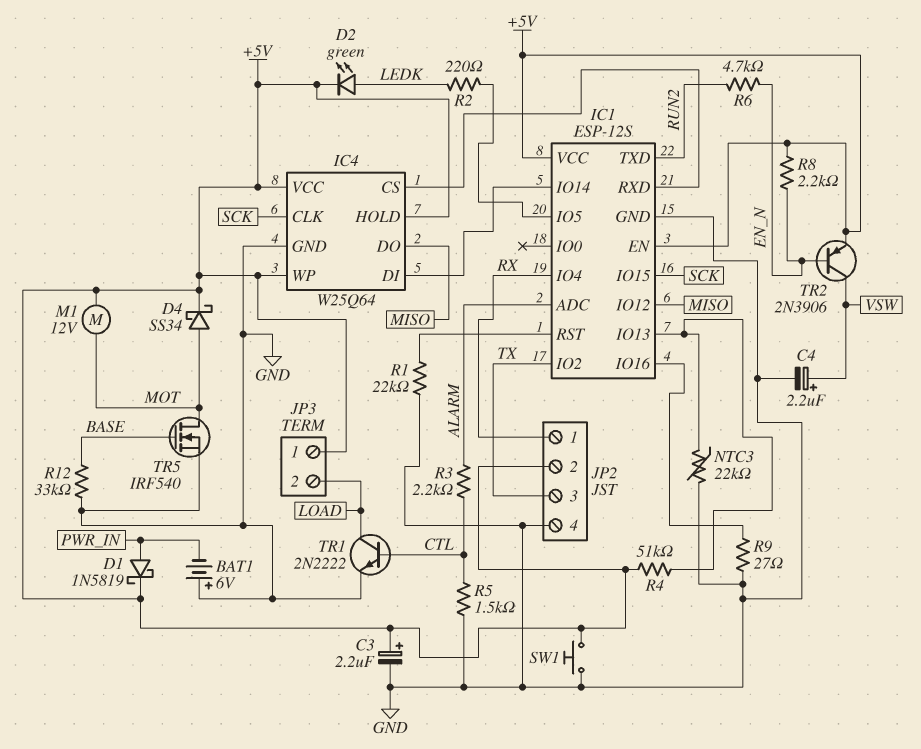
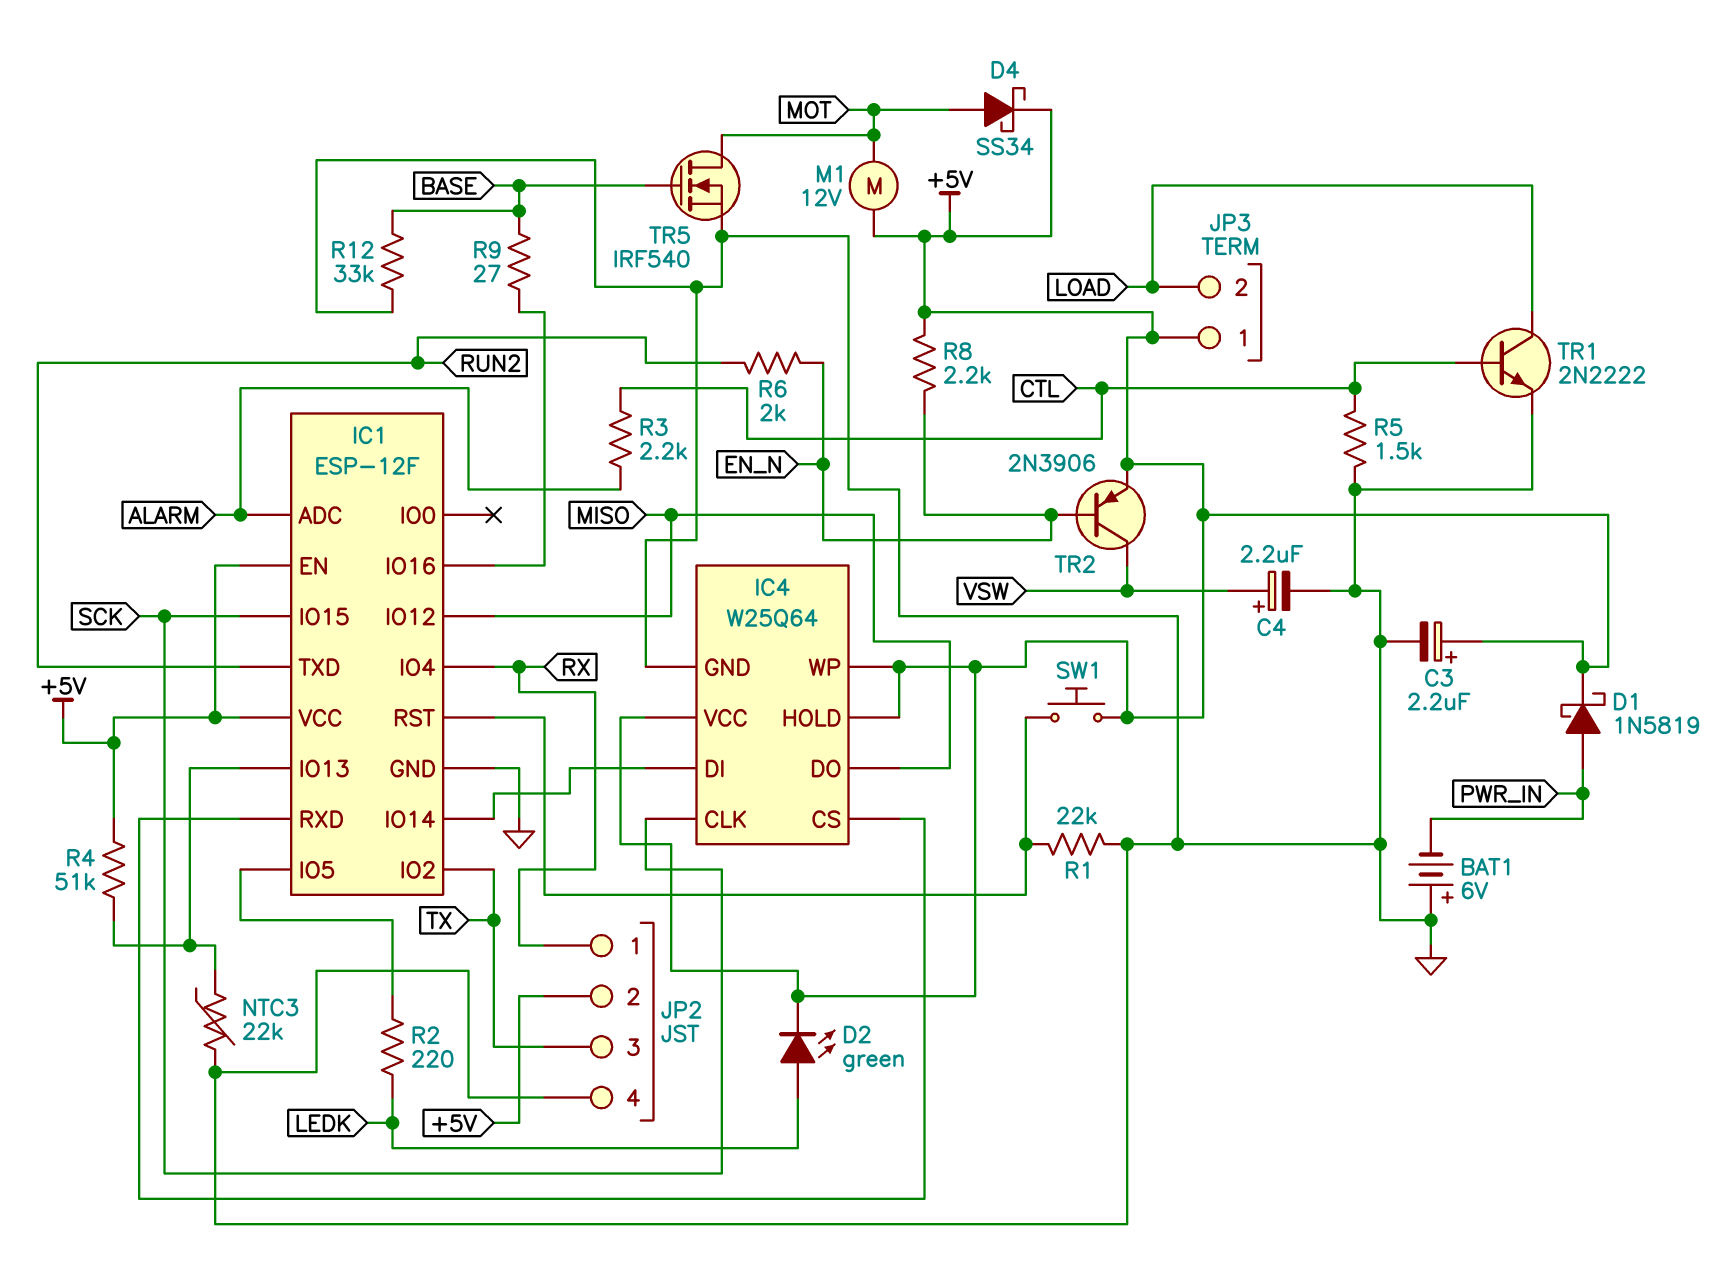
IC1: ESP-12S -> ESP-12F
R6: 4.7k (EN_N, RUN2) -> 2k (EN_N, RUN2)
R9: 27 (GND, IC1/IO16) -> 27 (BASE, IC1/IO16)
SW1: button (+5V, GND) -> button (+5V, IC1/RST)

